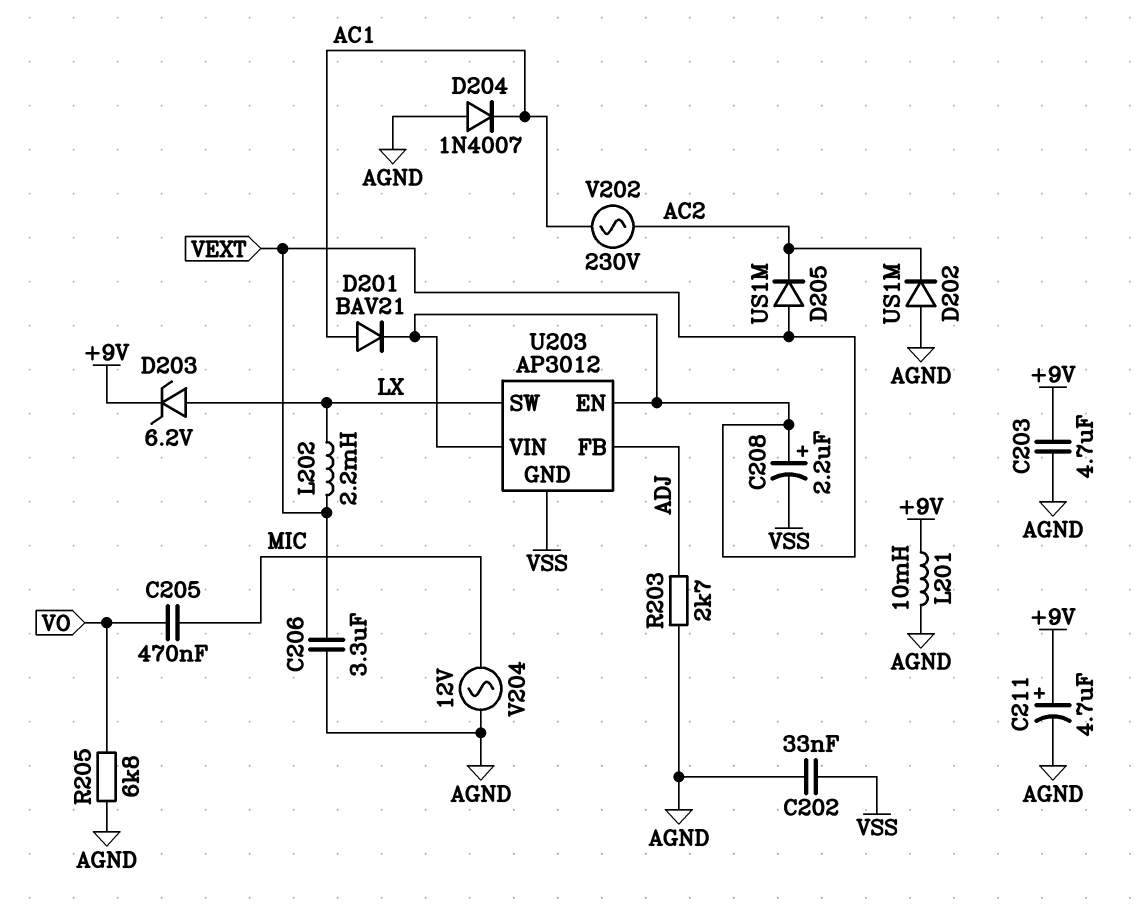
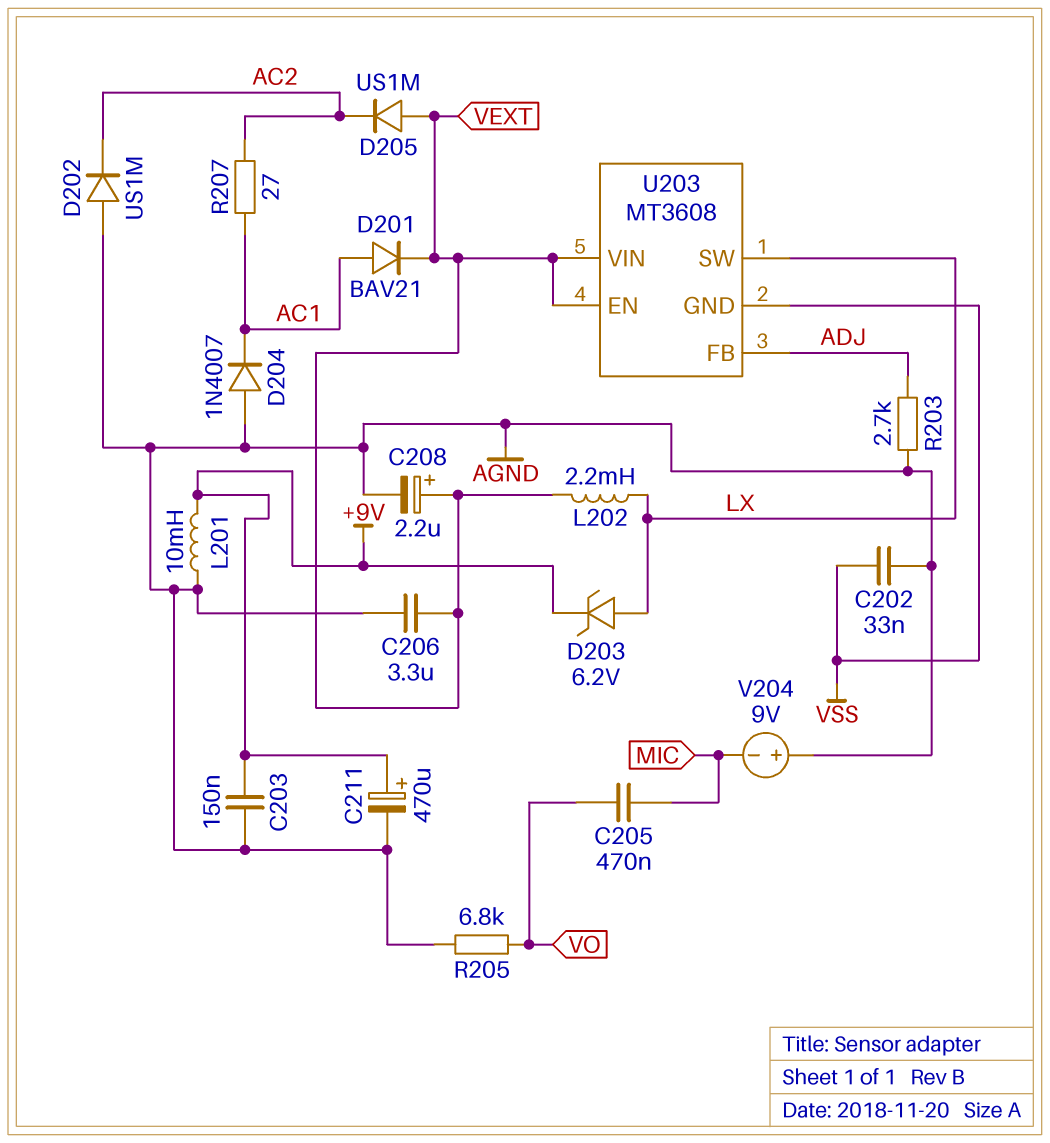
C203: 4.7uF (+9V, AGND) -> 150nF (+9V, AGND)
C208: 2.2uF (plus VEXT, minus VSS) -> 2.2uF (plus VEXT, minus AGND)
C211: 4.7uF (plus +9V, minus AGND) -> 470uF (plus +9V, minus AGND)
R207: none -> 27 (AC1, AC2)
U203: AP3012 -> MT3608
V202: AC 230V (AC1, AC2) -> none
V204: AC 12V (AGND, MIC) -> 9V (plus AGND, minus MIC)

